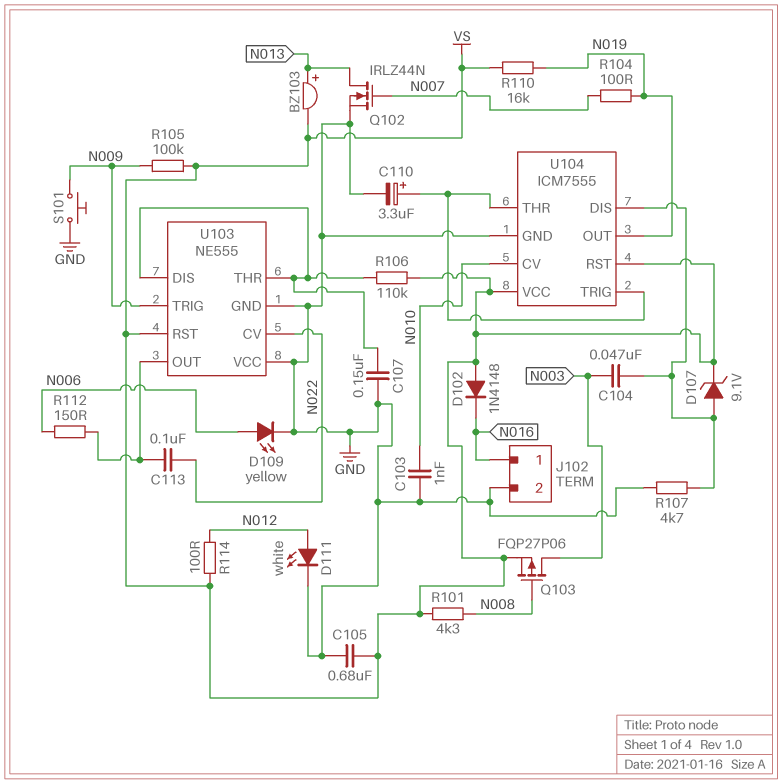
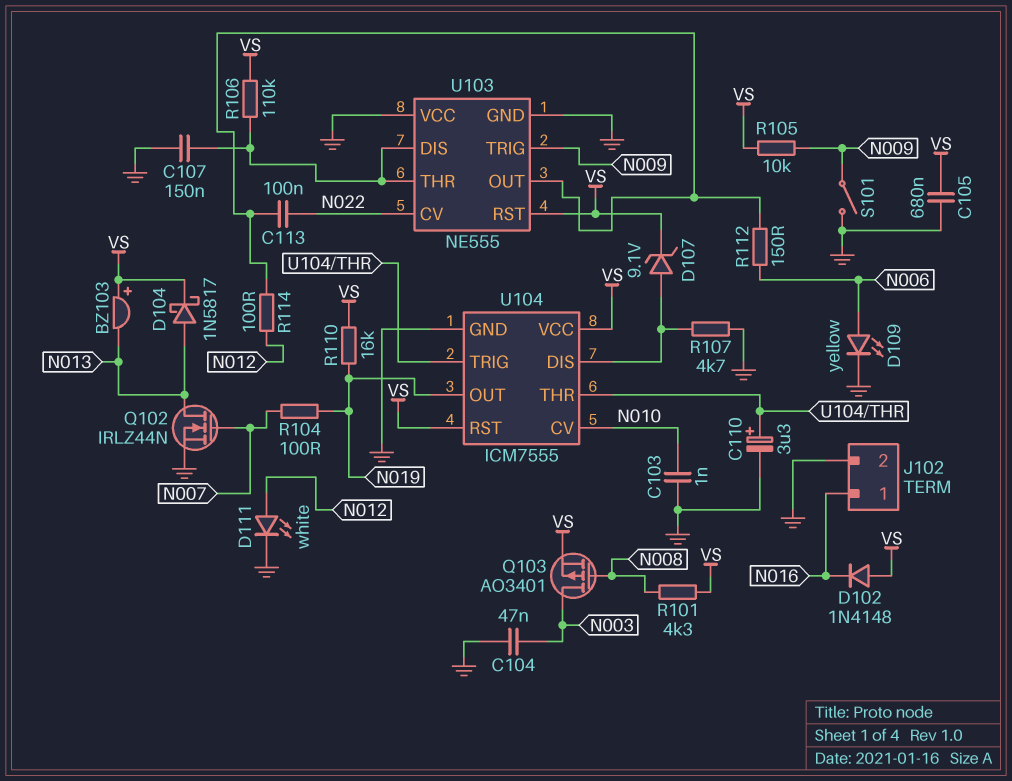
BZ103: buzzer (plus N013, minus VS) -> buzzer (plus VS, minus N013)
C104: 47nF (N003, U104/DIS) -> 47nF (GND, N003)
D104: none -> schottky 1N5817 (A N013, K VS)
Q103: PMOS FQP27P06 (G N008, D N003, S VS) -> PMOS AO3401 (G N008, D N003, S VS)
R105: 100k (N009, VS) -> 10k (N009, VS)
R114: 100 (N012, VS) -> 100 (N012, U103/OUT)
S101: button (GND, N009) -> switch (GND, N009)

